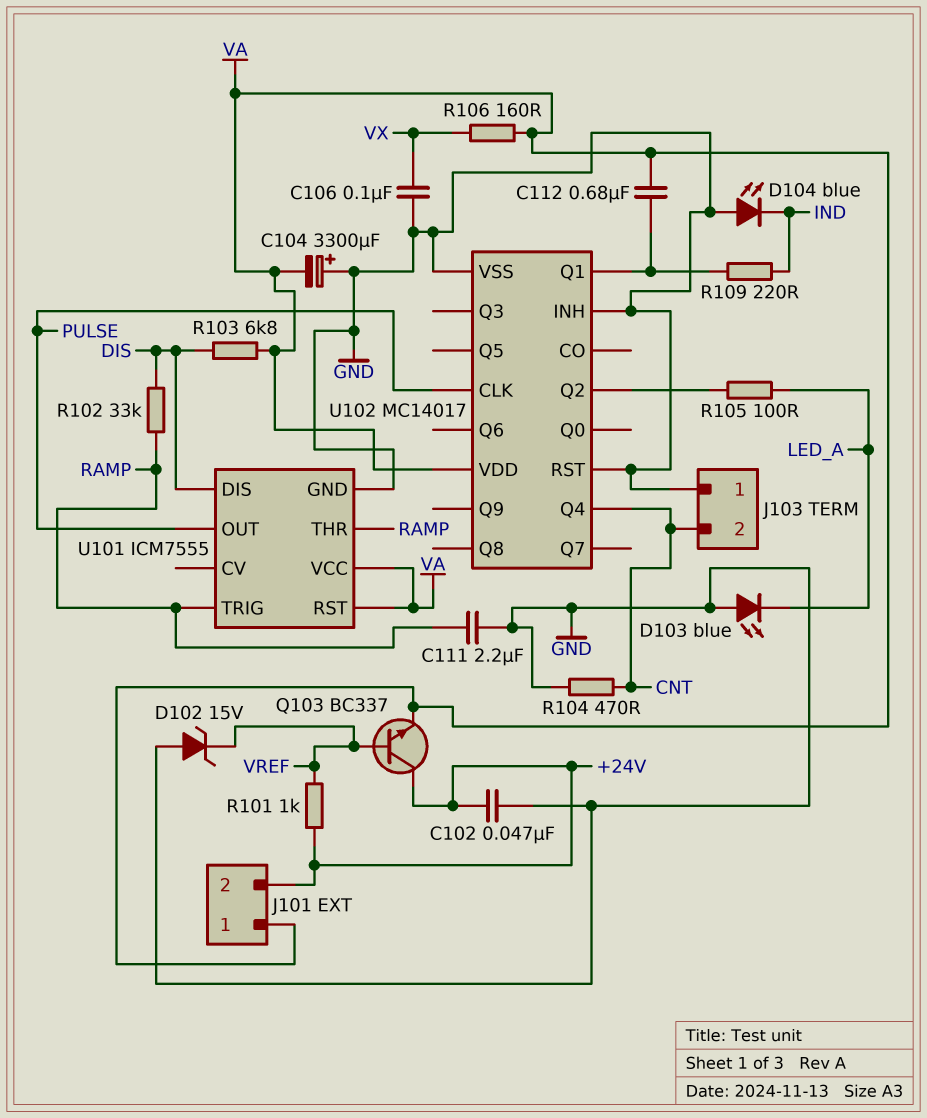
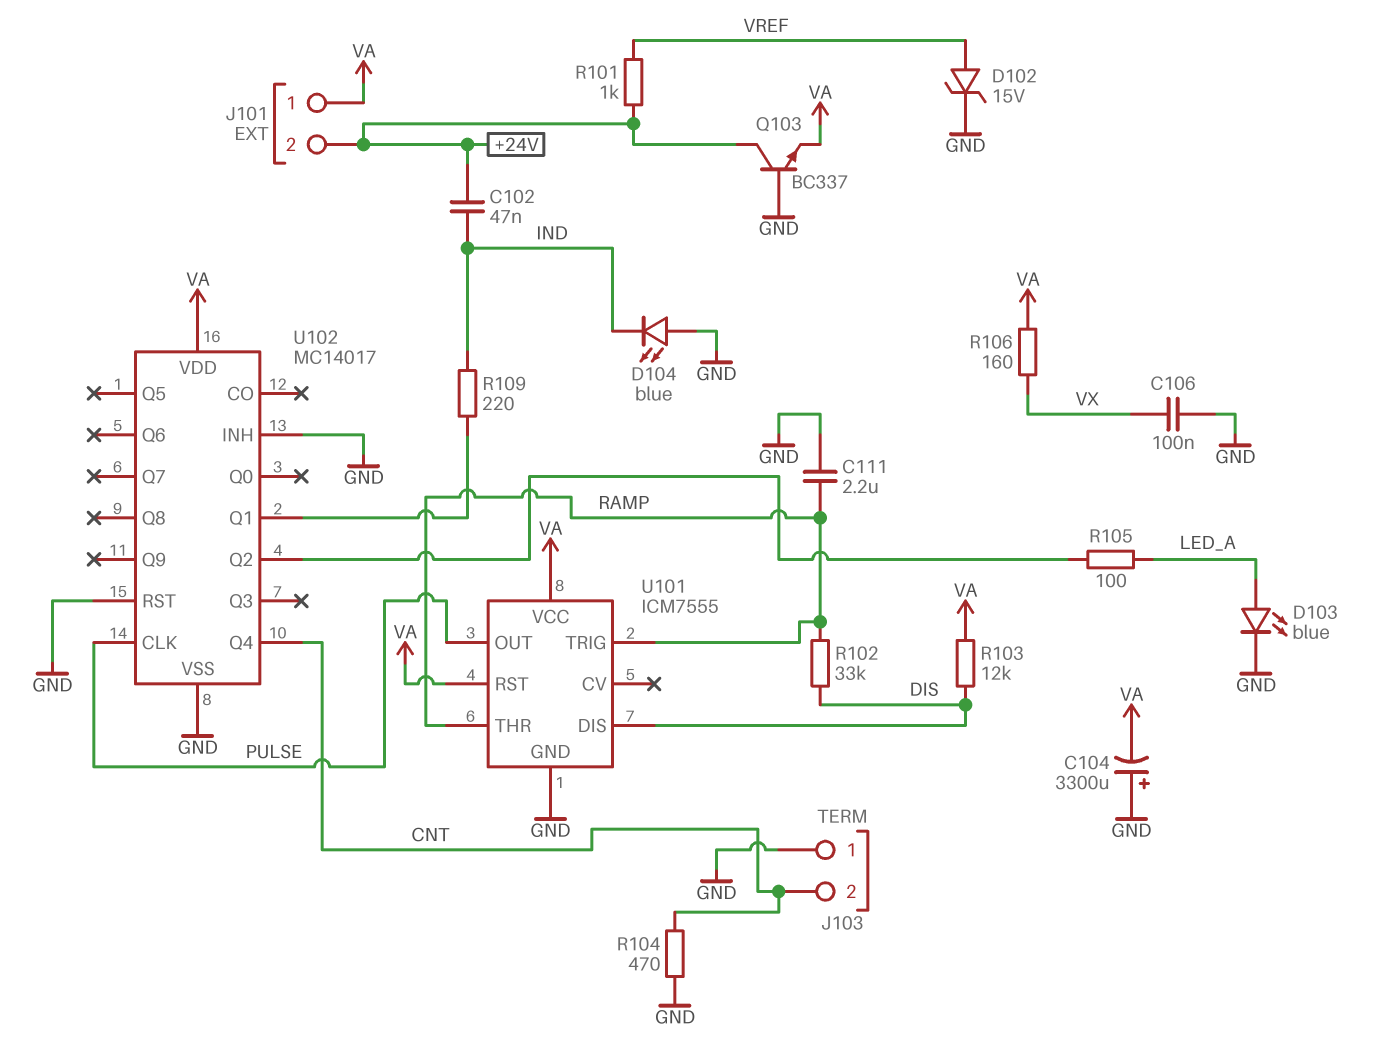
C102: 47nF (+24V, GND) -> 47nF (+24V, IND)
C112: 680nF (U102/Q1, VA) -> none
D102: zener 15V (A GND, K VREF) -> zener 15V (A VREF, K GND)
D103: LED blue (A GND, K LED_A) -> LED blue (A LED_A, K GND)
Q103: NPN BC337 (B VREF, C +24V, E VA) -> NPN BC337 (B GND, C +24V, E VA)
R103: 6.8k (DIS, VA) -> 12k (DIS, VA)

